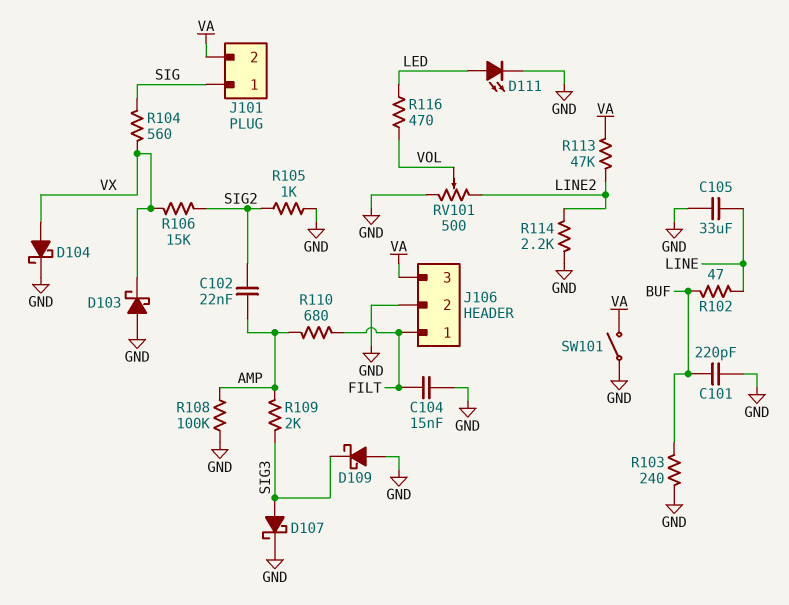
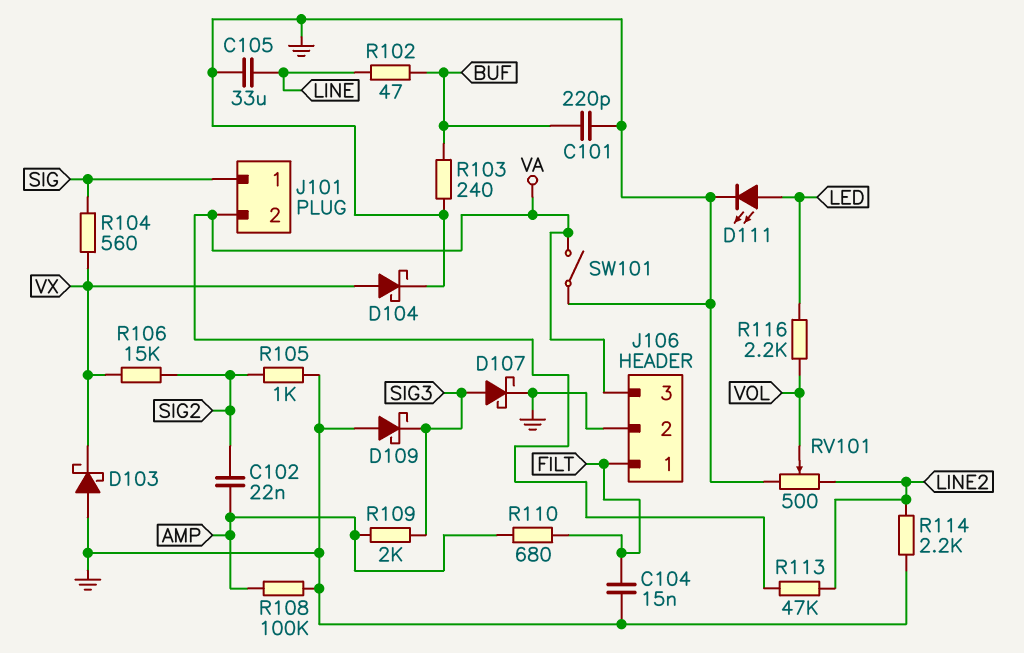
R116: 470 (LED, VOL) -> 2.2k (LED, VOL)

